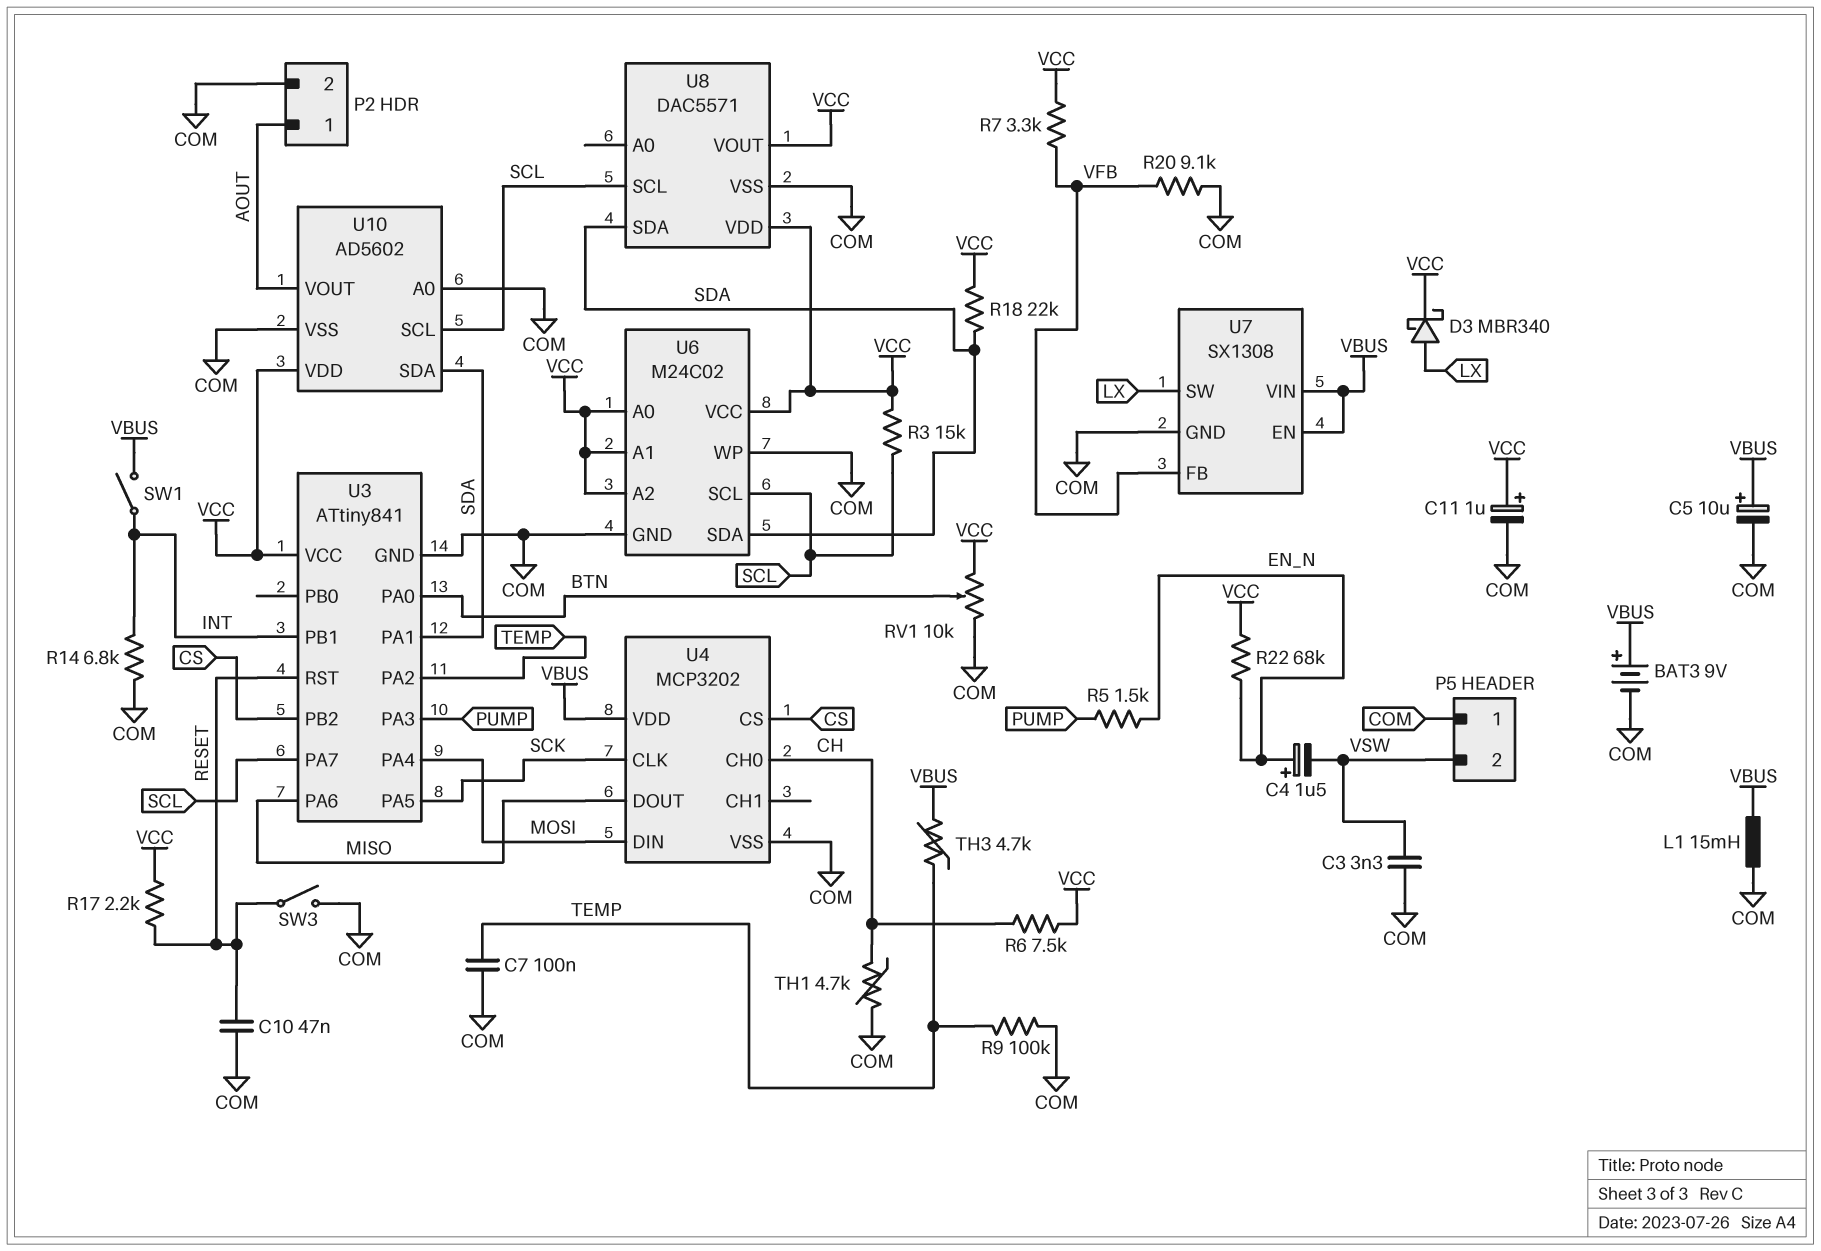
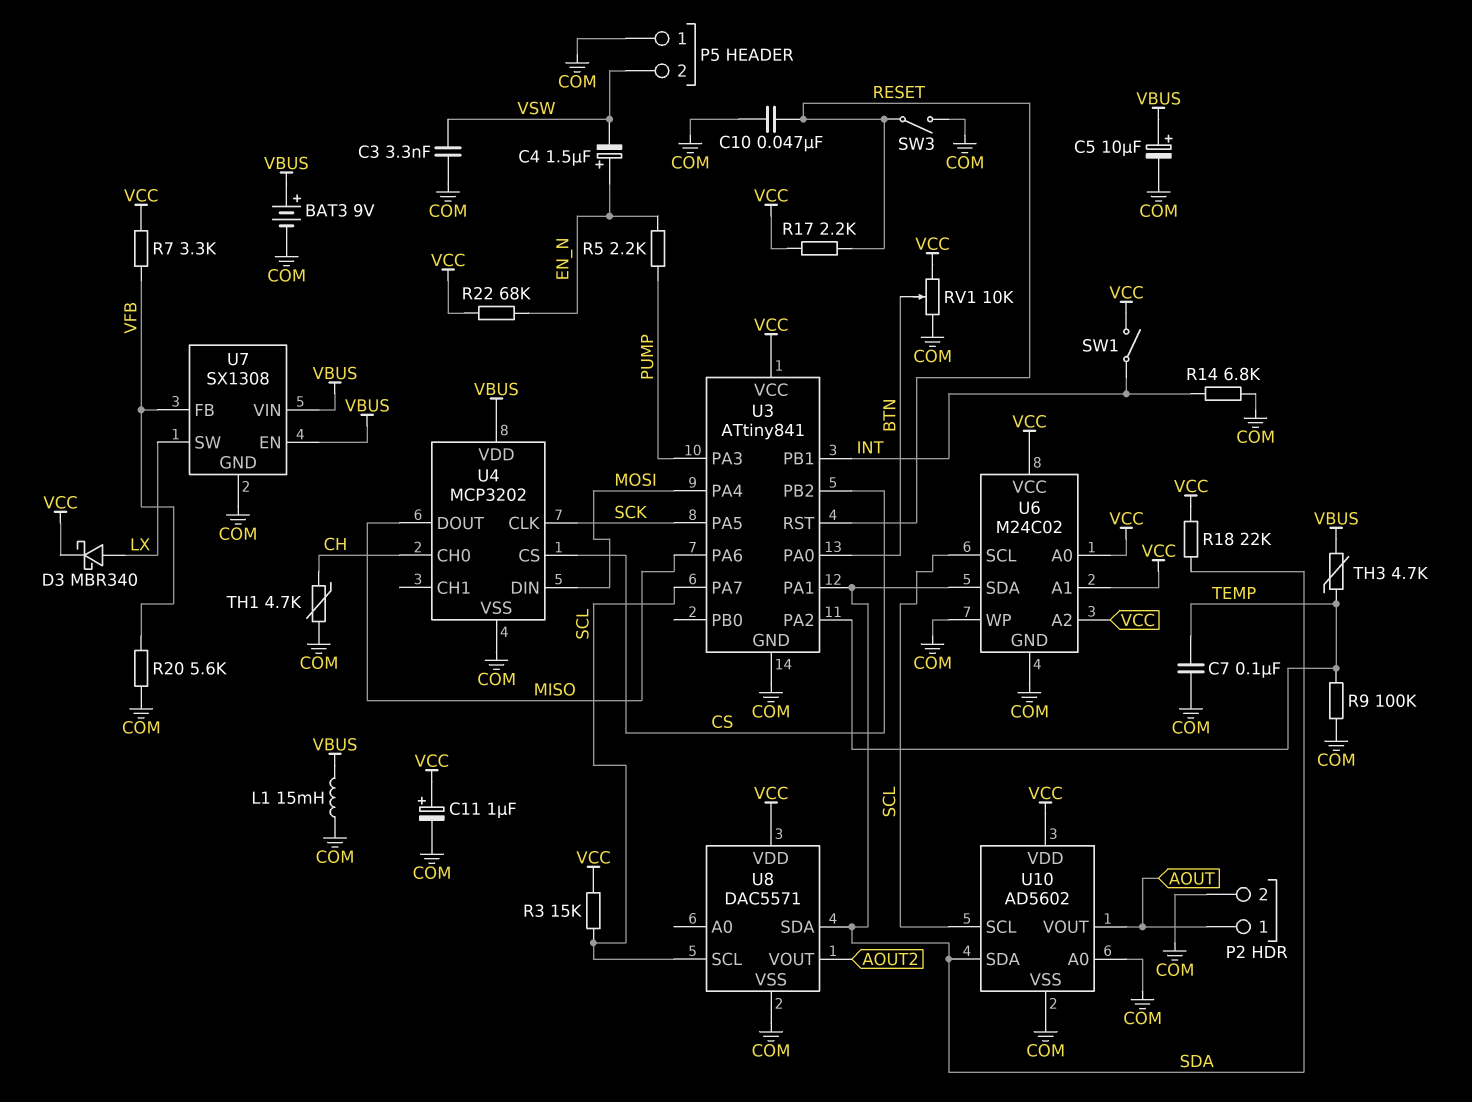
R5: 1.5k (EN_N, PUMP) -> 2.2k (EN_N, PUMP)
R6: 7.5k (CH, VCC) -> none
R20: 9.1k (COM, VFB) -> 5.6k (COM, VFB)
SW1: switch (INT, VBUS) -> switch (INT, VCC)
U8 pin VOUT: VCC -> AOUT2

